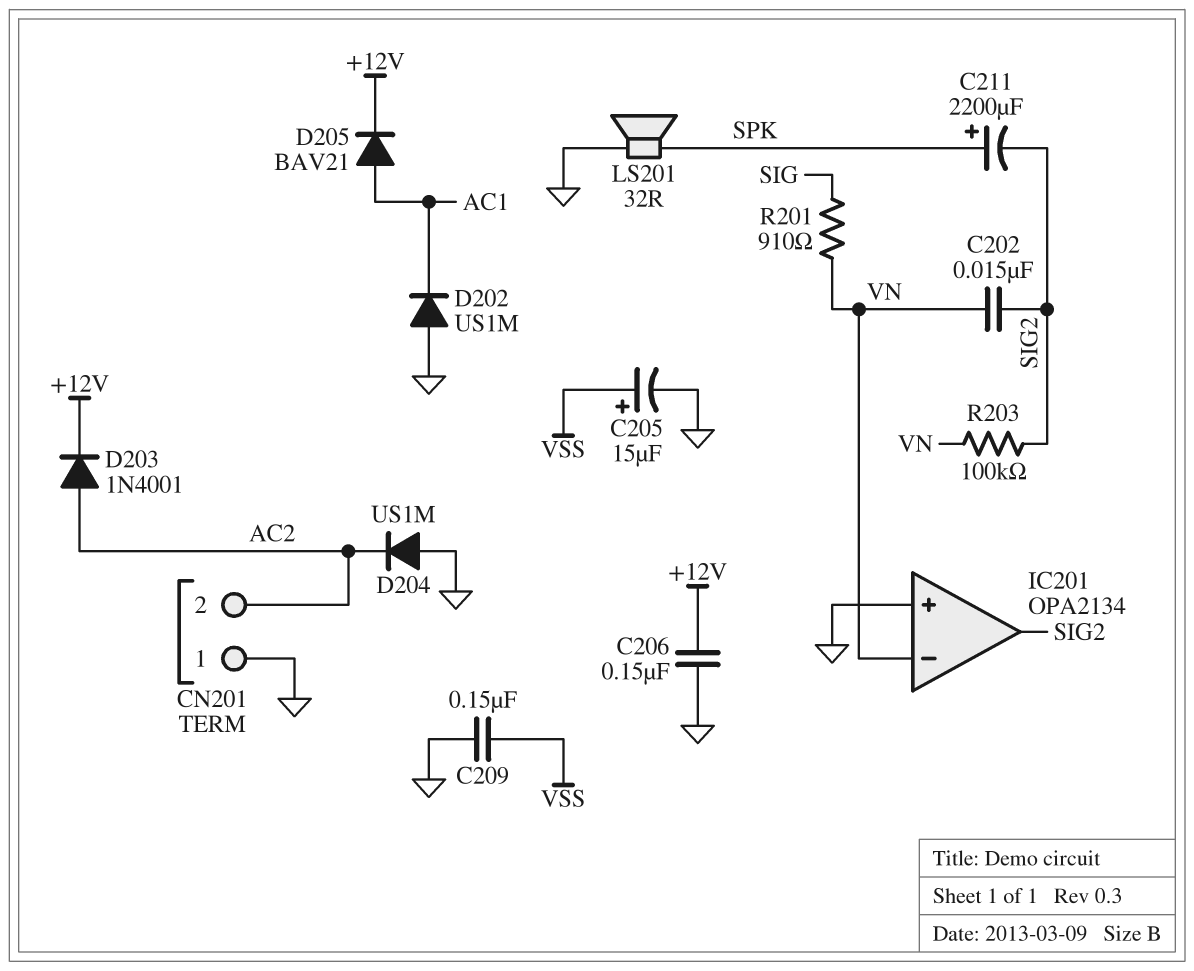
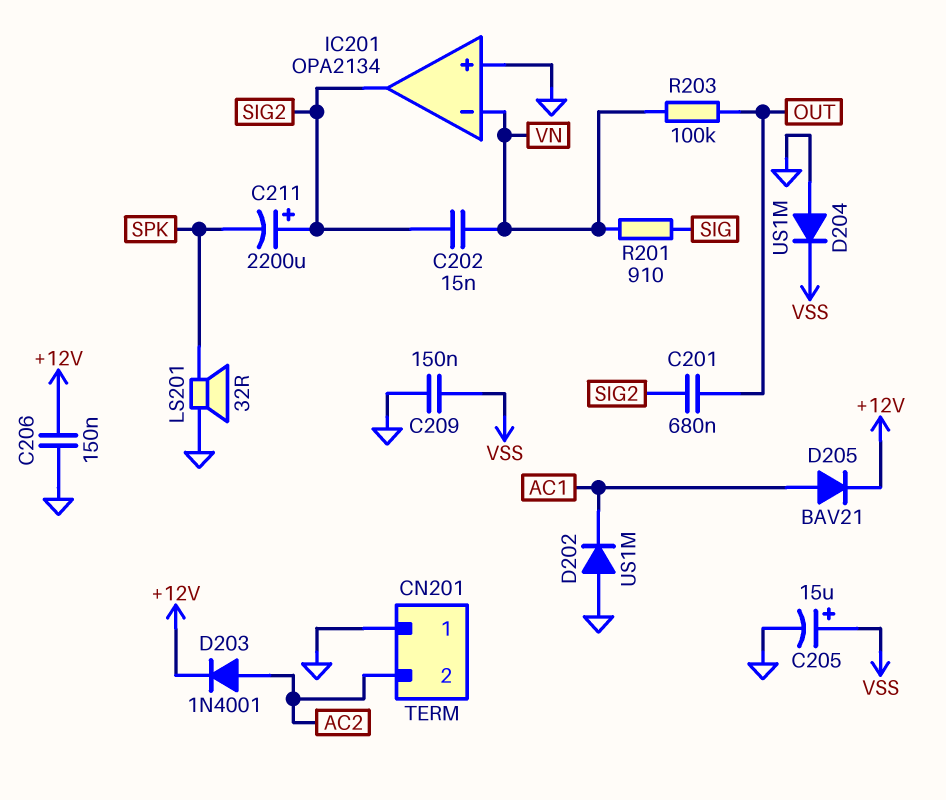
C201: none -> 680nF (OUT, SIG2)
C211: 2200uF (plus SPK, minus SIG2) -> 2200uF (plus SIG2, minus SPK)
D204: diode US1M (A GND, K AC2) -> diode US1M (A GND, K VSS)
R203: 100k (SIG2, VN) -> 100k (OUT, VN)

